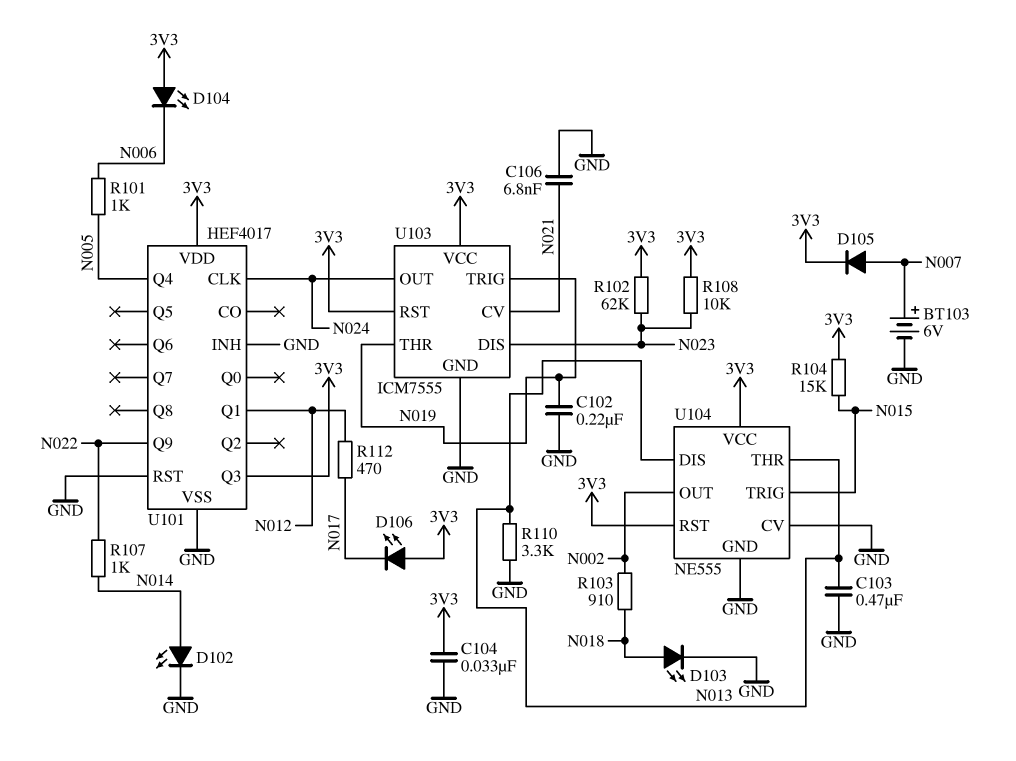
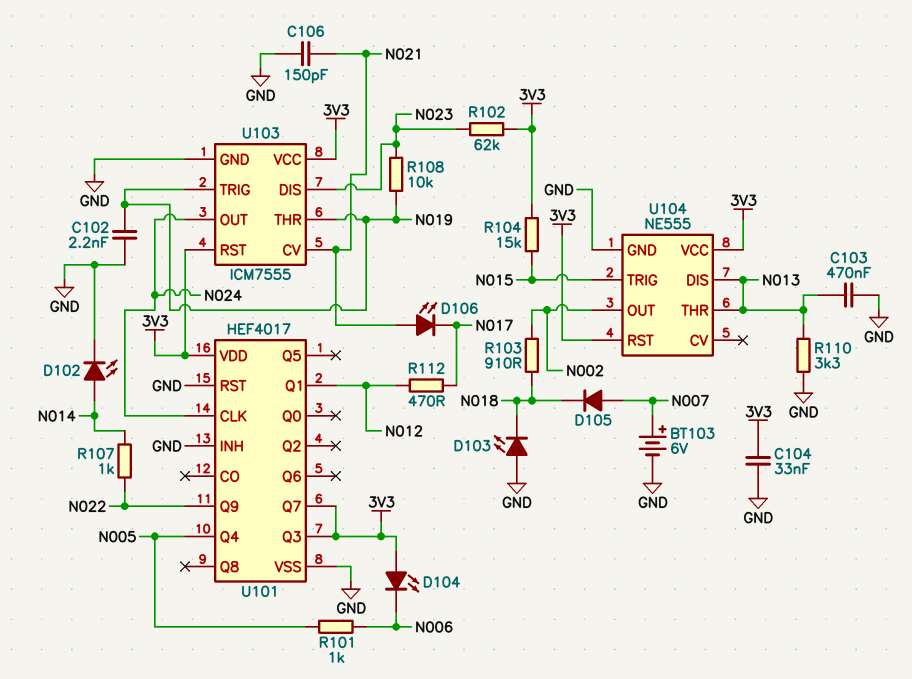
C102: 220nF (GND, N019) -> 2.2nF (GND, N019)
C106: 6.8nF (GND, N021) -> 150pF (GND, N021)
D103: LED (A N018, K GND) -> LED (A GND, K N018)
D105: diode (A N007, K 3V3) -> diode (A N007, K N018)
D106: LED (A 3V3, K N017) -> LED (A N021, K N017)
R108: 10k (3V3, N023) -> 10k (N019, N023)
U101 pin Q7: none -> 3V3
U104 pin CV: GND -> none

